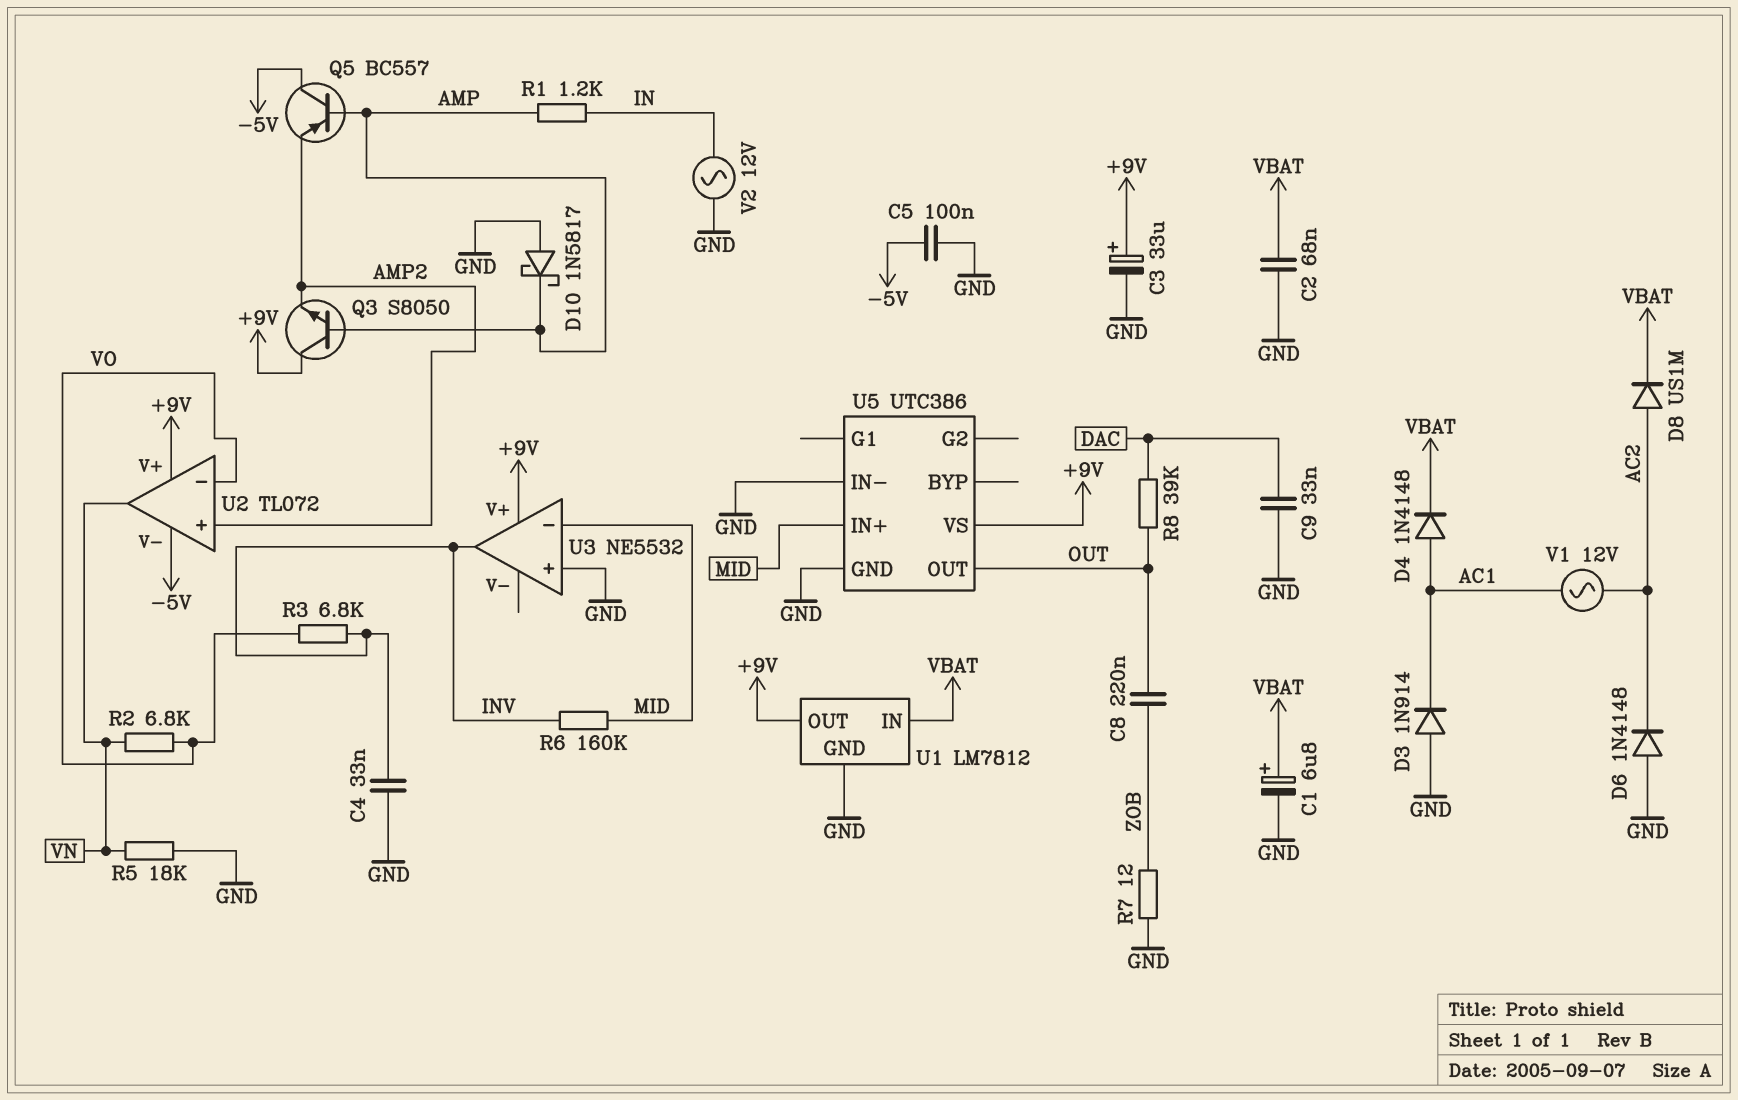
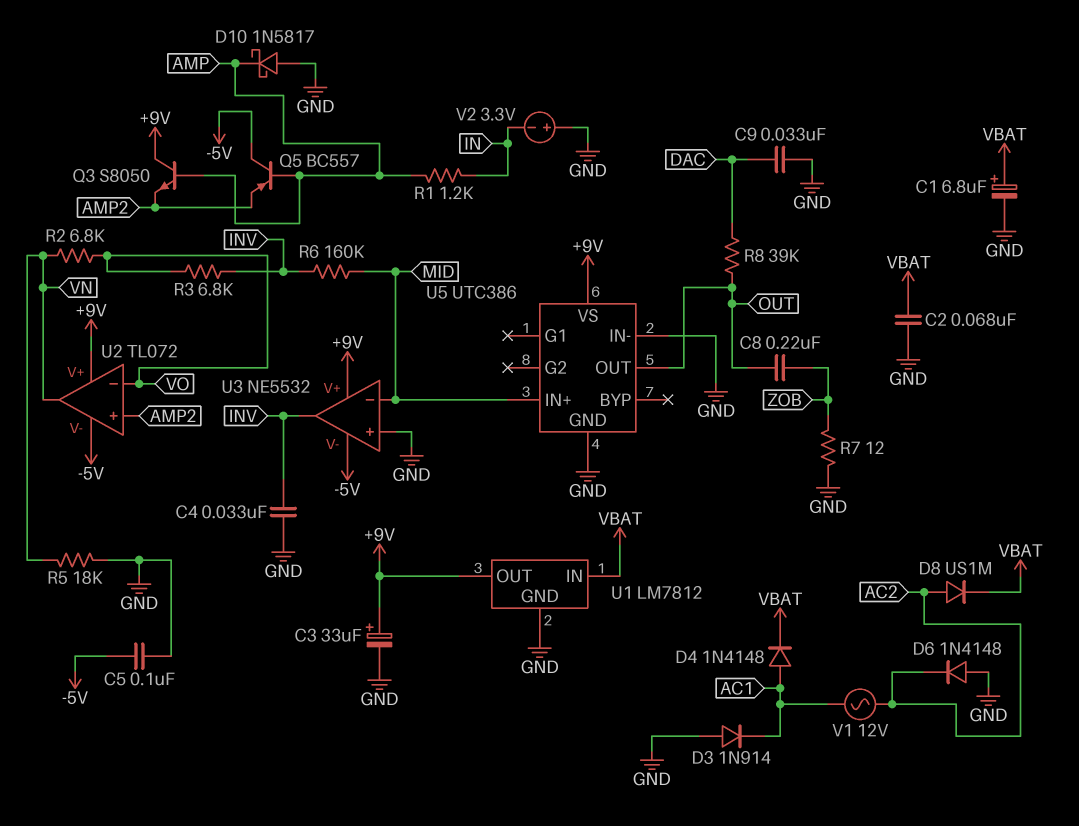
U3 pin V-: none -> -5V
V2: AC 12V (GND, IN) -> 3.3V (plus GND, minus IN)

